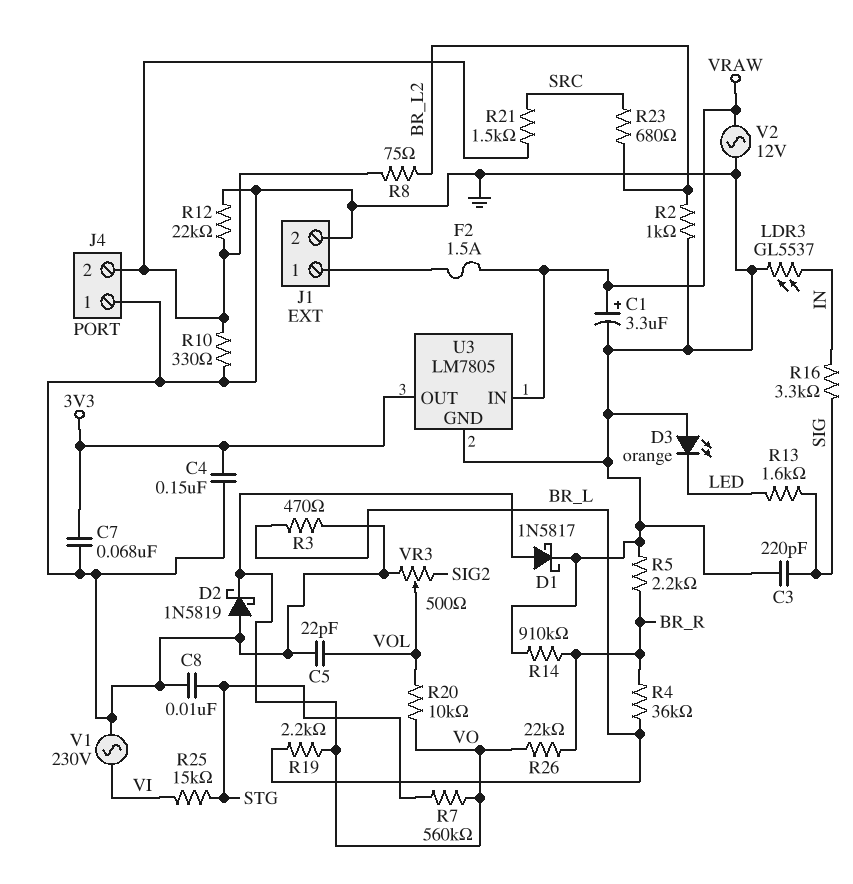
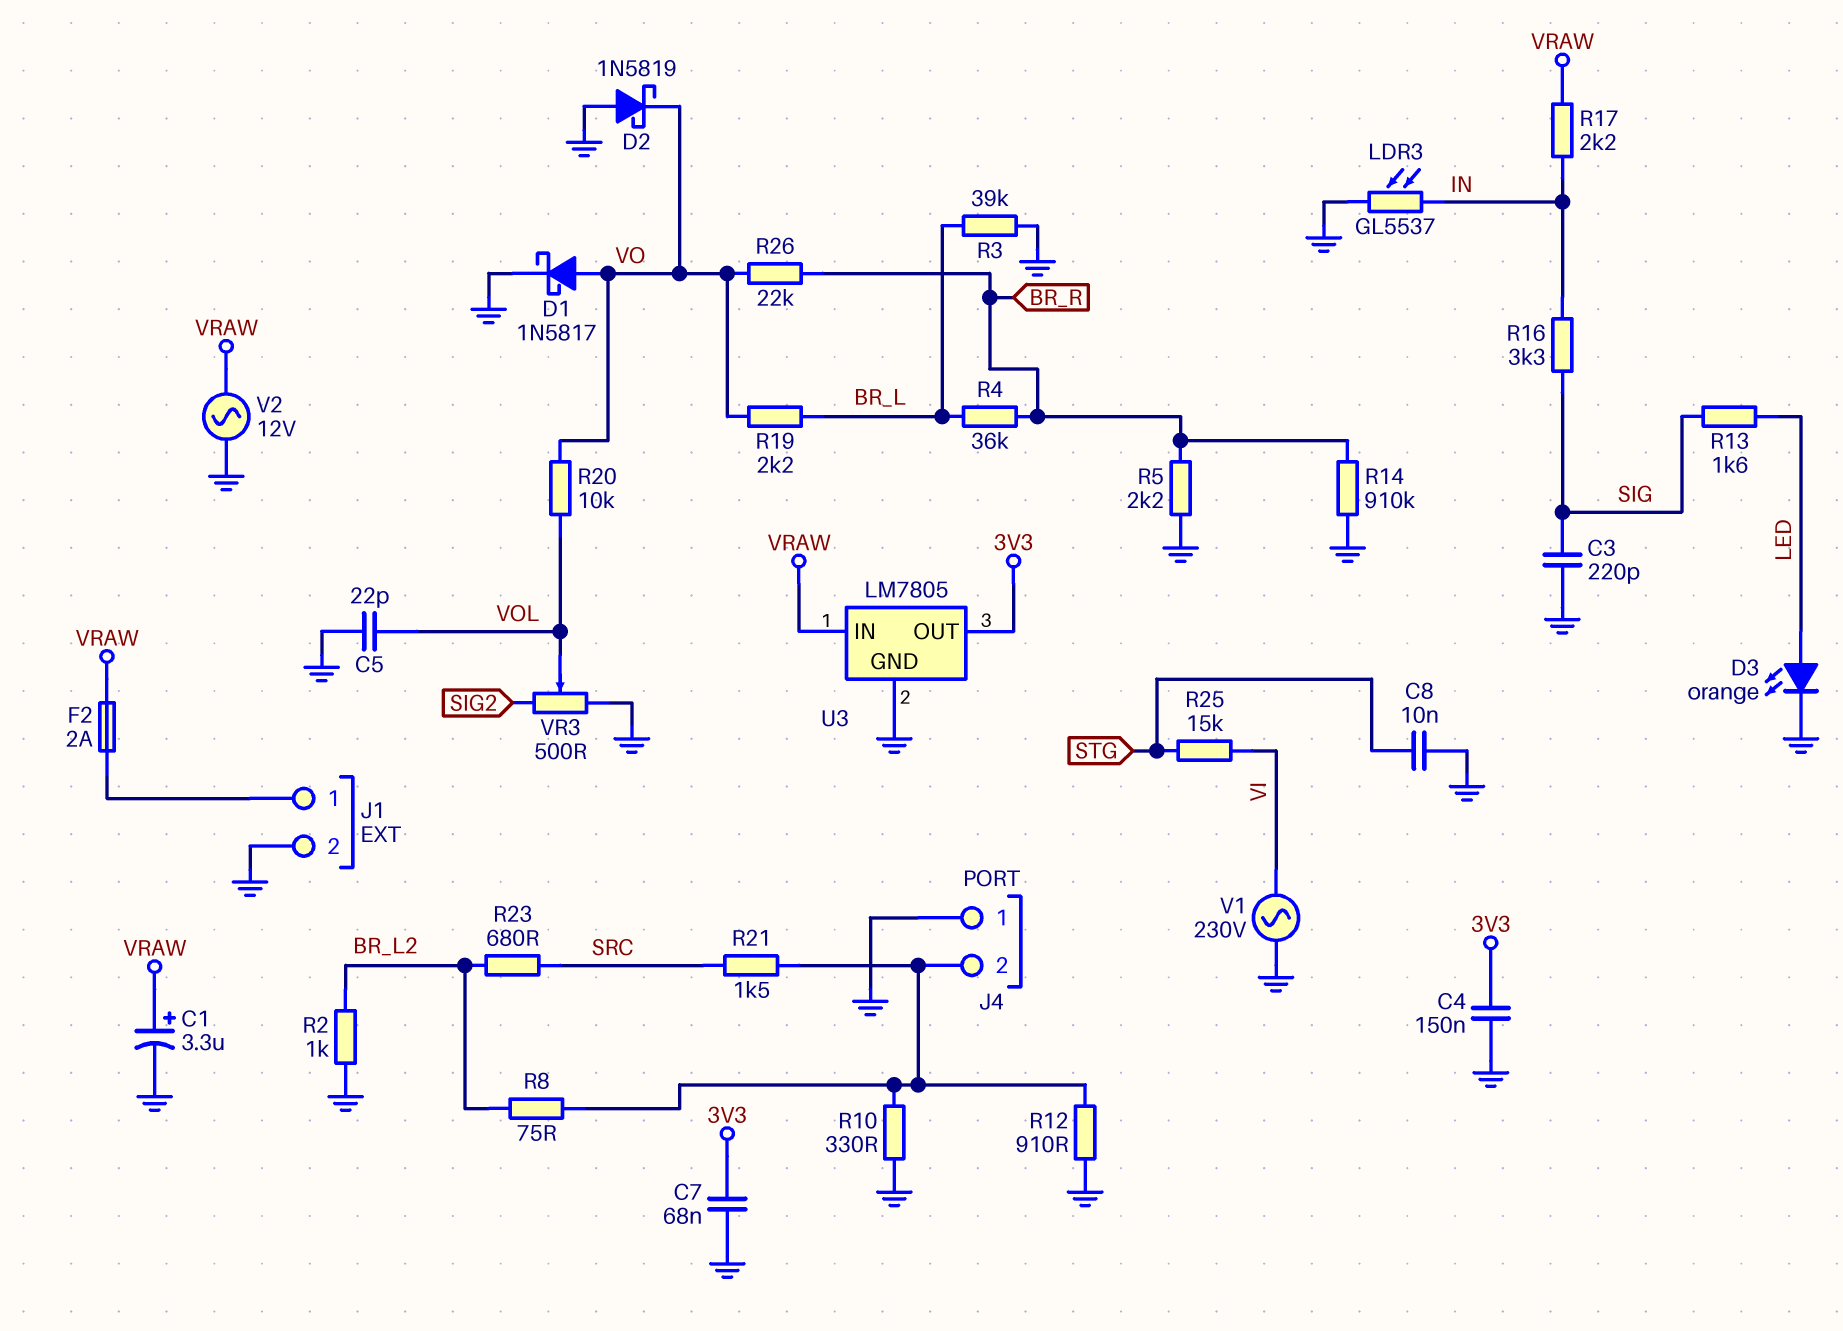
D3: LED orange (A GND, K LED) -> LED orange (A LED, K GND)
F2: 1.5A (J1/1, VRAW) -> 2A (J1/1, VRAW)
R3: 470 (BR_L, GND) -> 39k (BR_L, GND)
R7: 560k (STG, VO) -> none
R12: 22k (GND, J4/2) -> 910 (GND, J4/2)
R17: none -> 2.2k (IN, VRAW)

